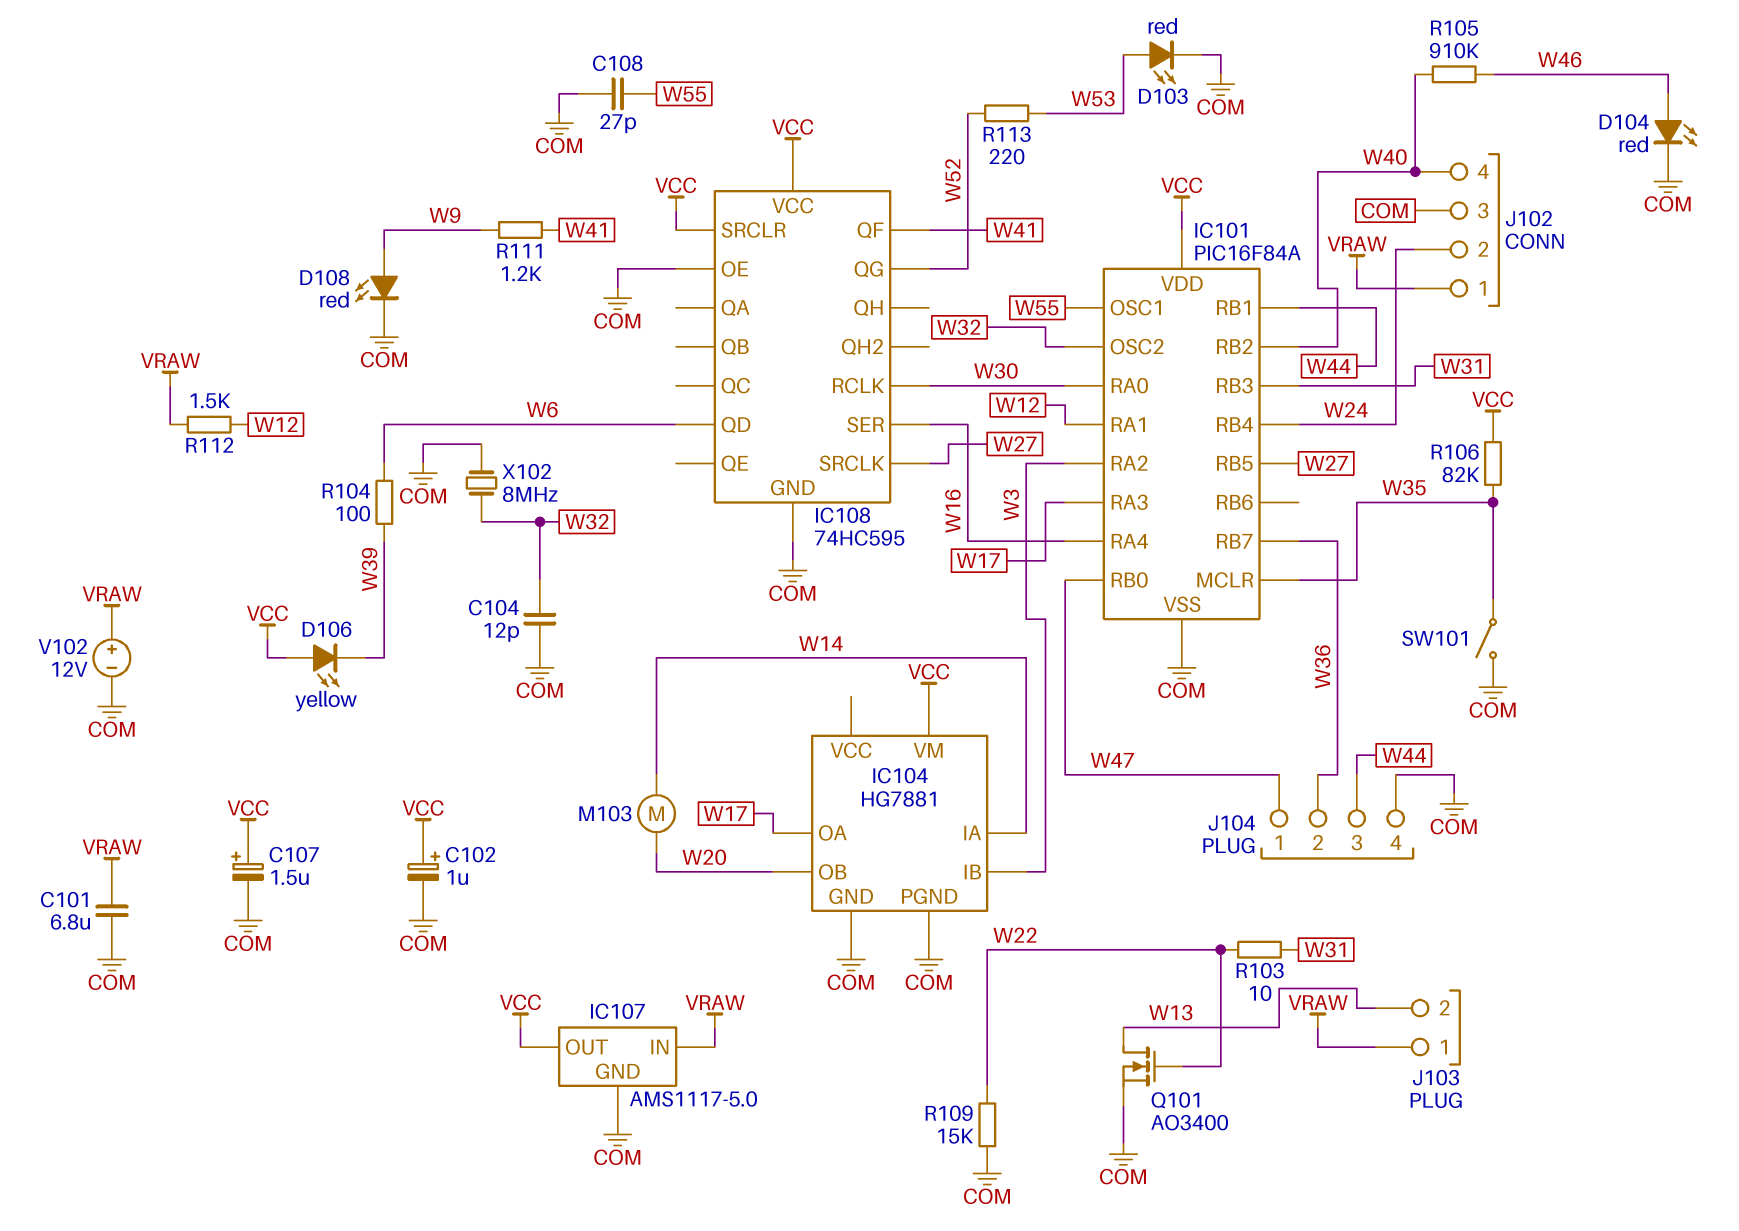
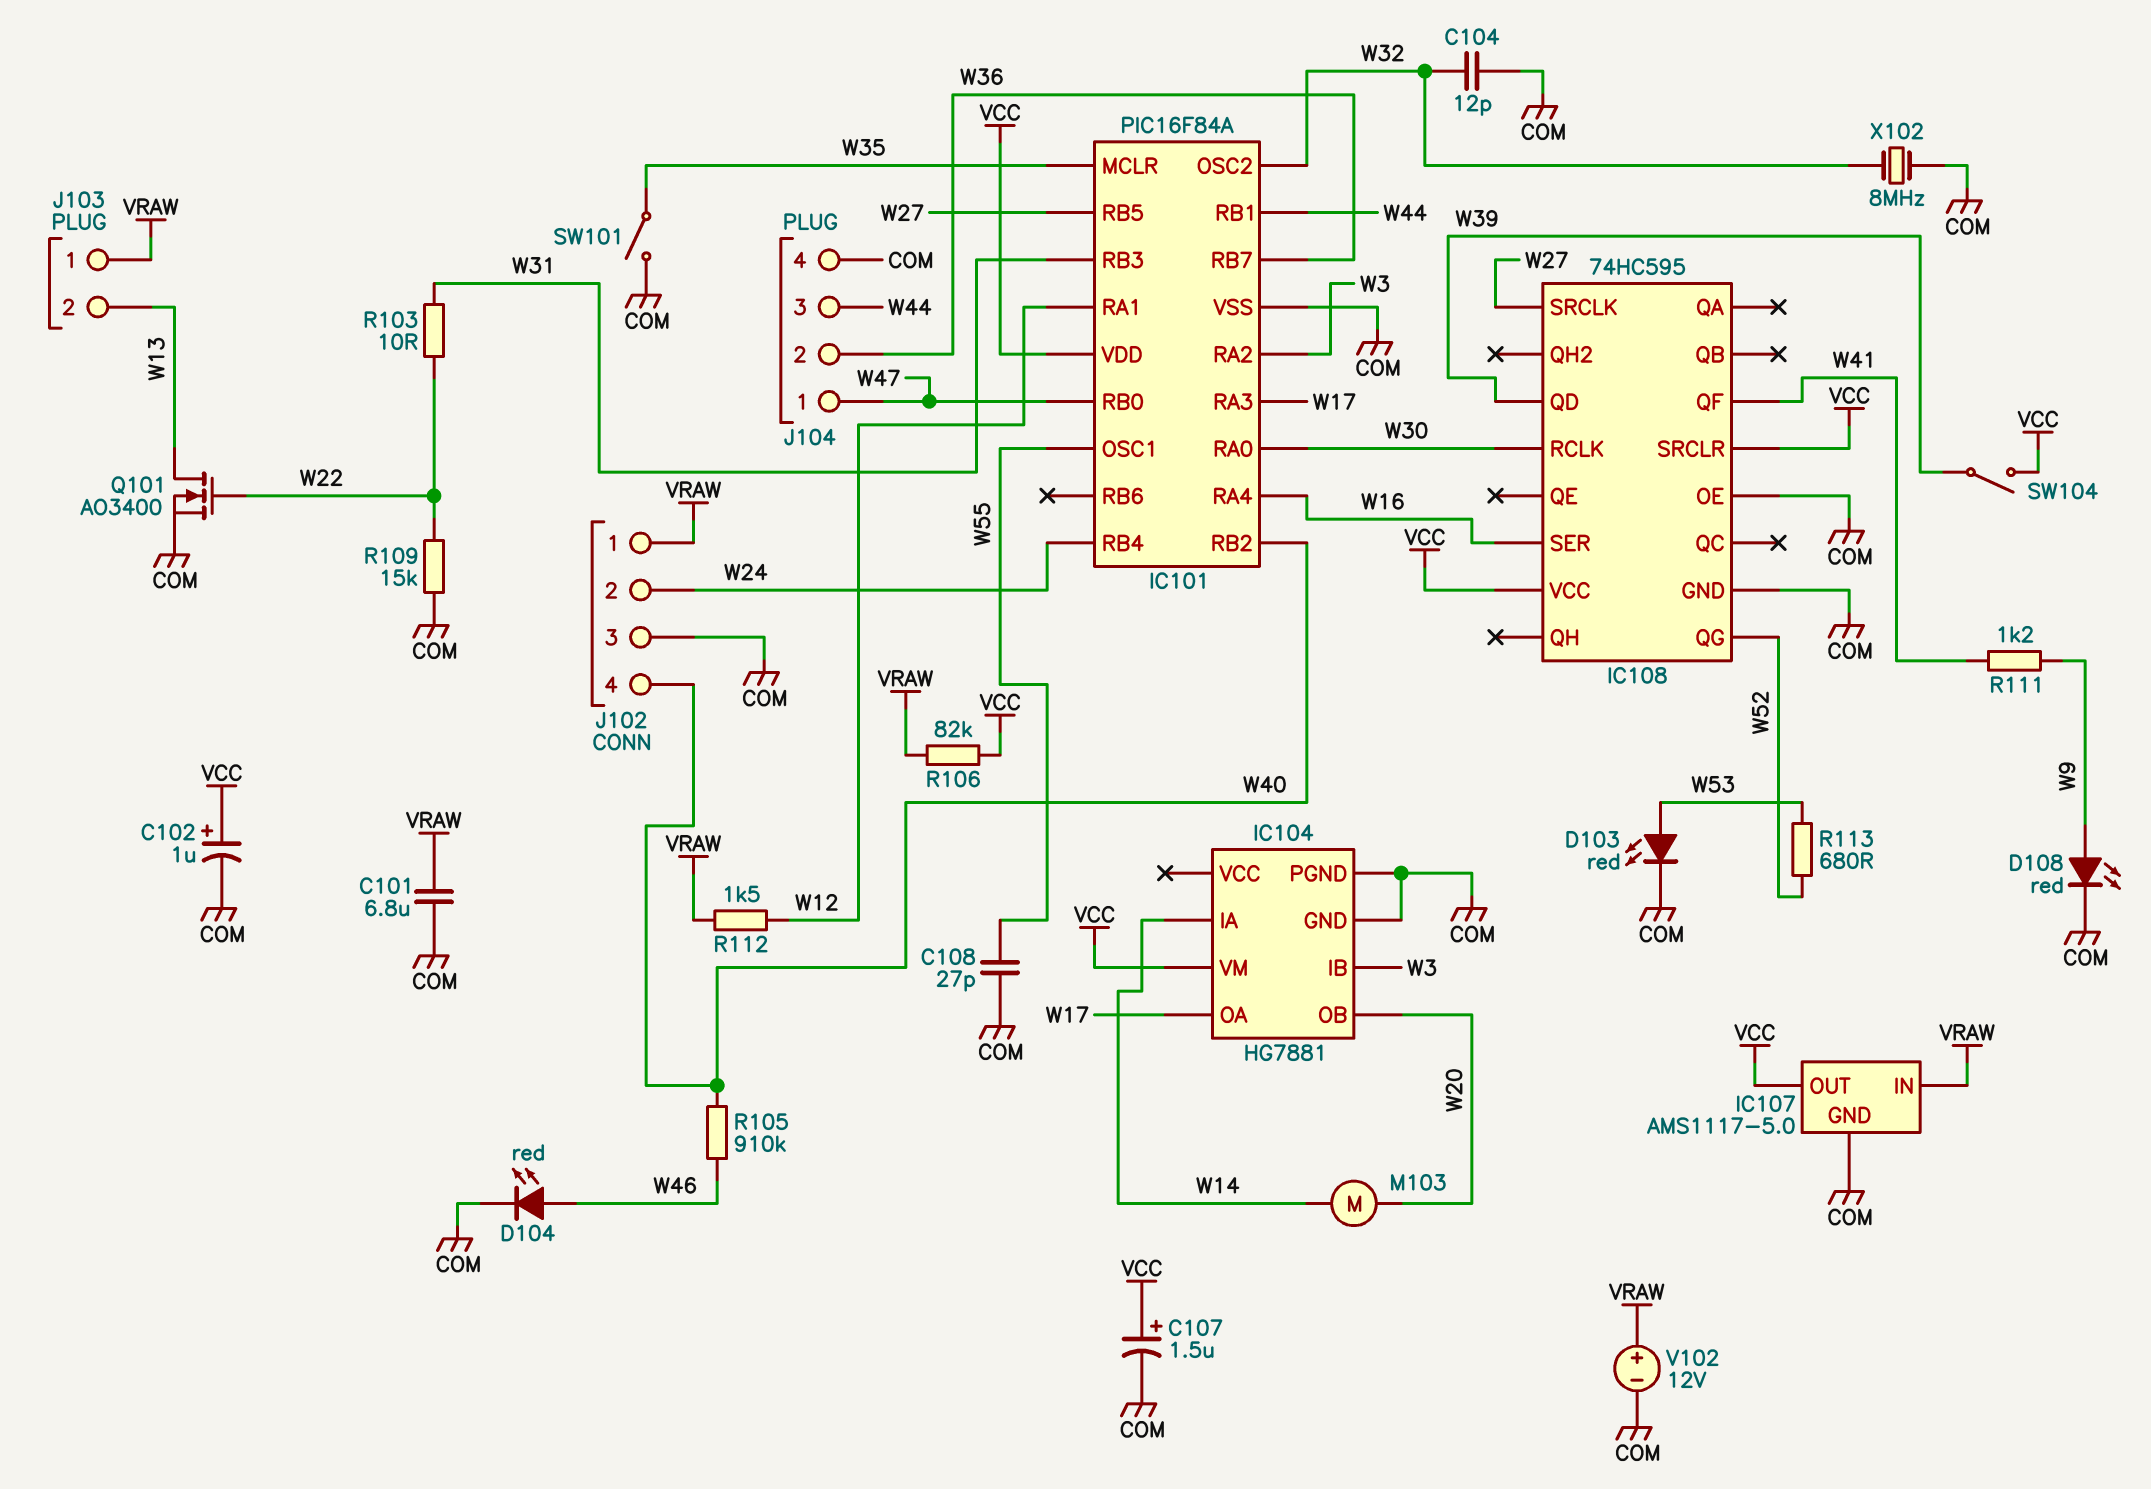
D106: LED yellow (A VCC, K W39) -> none
IC108 pin QD: W6 -> W39
R104: 100 (W6, W39) -> none
R106: 82k (VCC, W35) -> 82k (VCC, VRAW)
R113: 220 (W52, W53) -> 680 (W52, W53)
SW104: none -> switch (VCC, W39)

